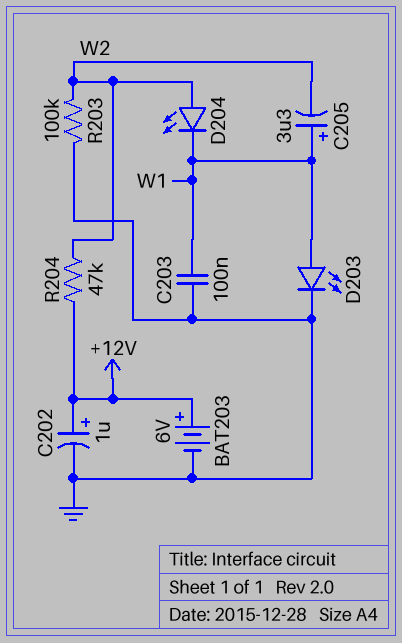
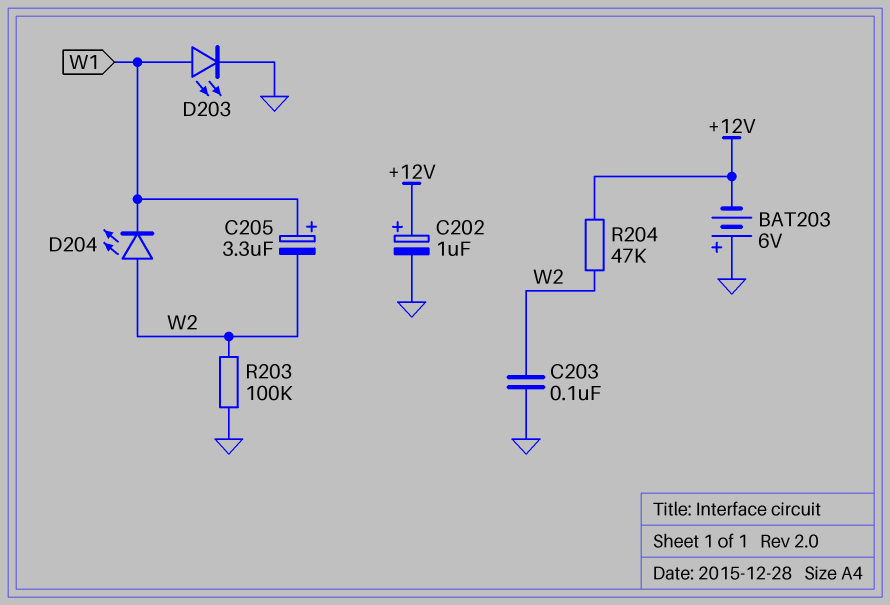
BAT203: 6V (plus +12V, minus GND) -> 6V (plus GND, minus +12V)
C203: 100nF (GND, W1) -> 100nF (GND, W2)

